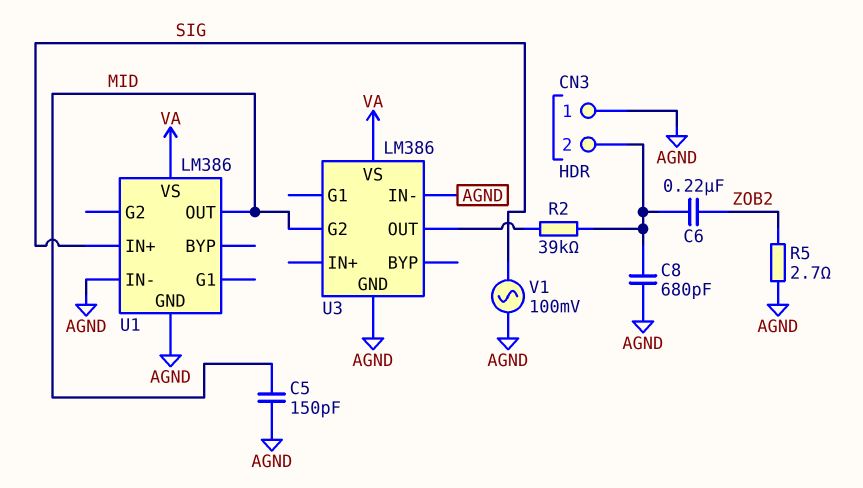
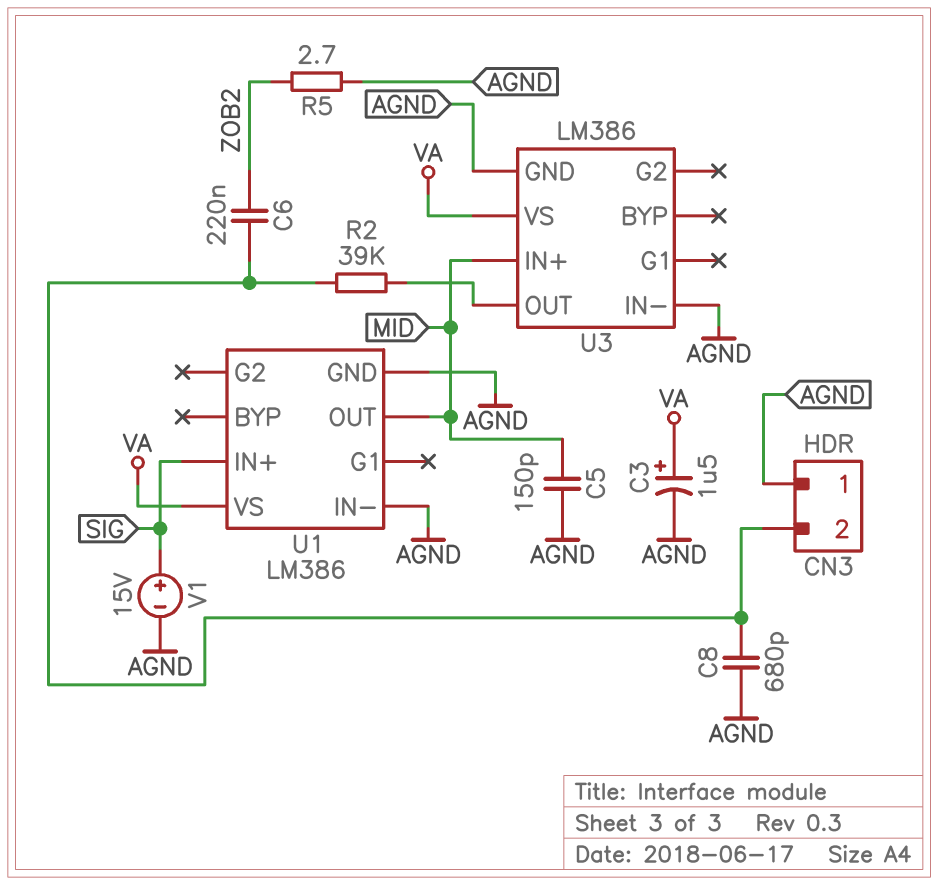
C3: none -> 1.5uF (plus VA, minus AGND)
U3 pin G2: MID -> none
U3 pin IN+: none -> MID
V1: AC 100mV (AGND, SIG) -> 15V (plus SIG, minus AGND)

